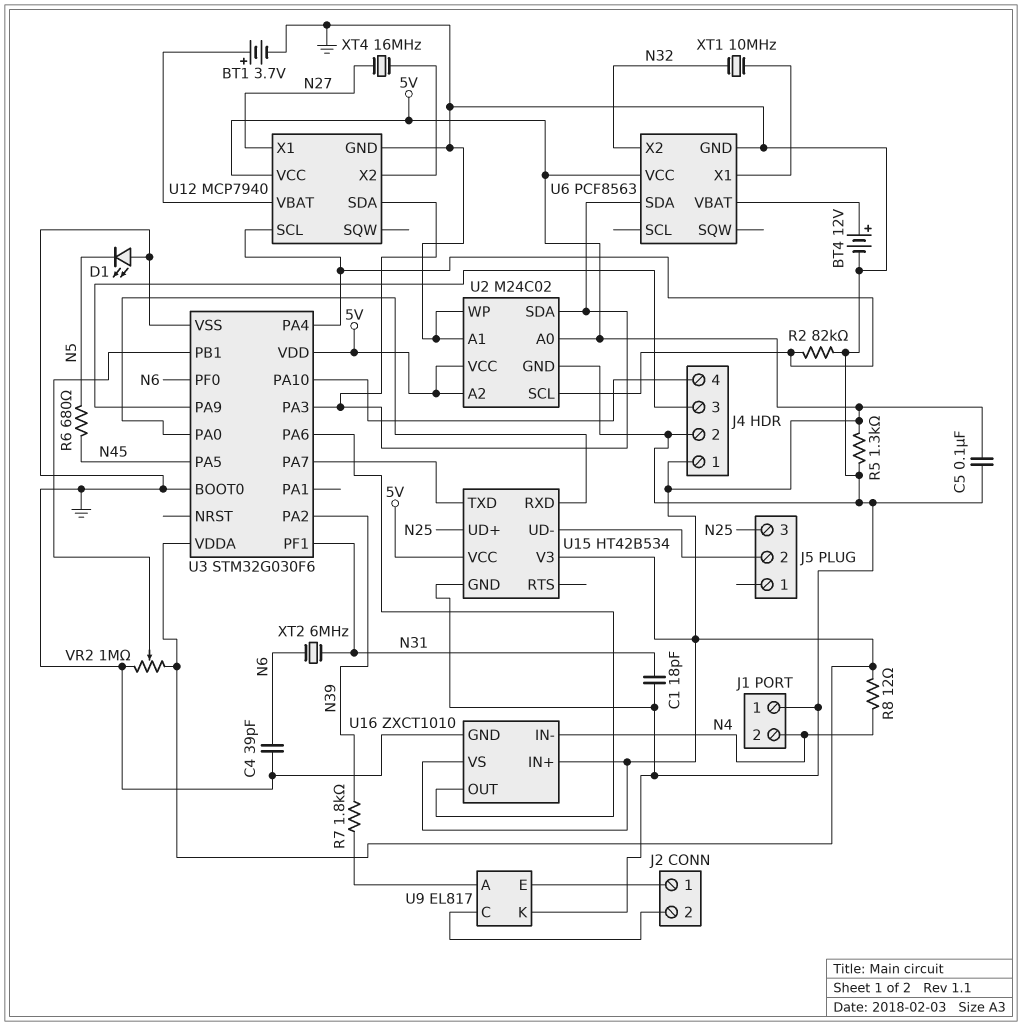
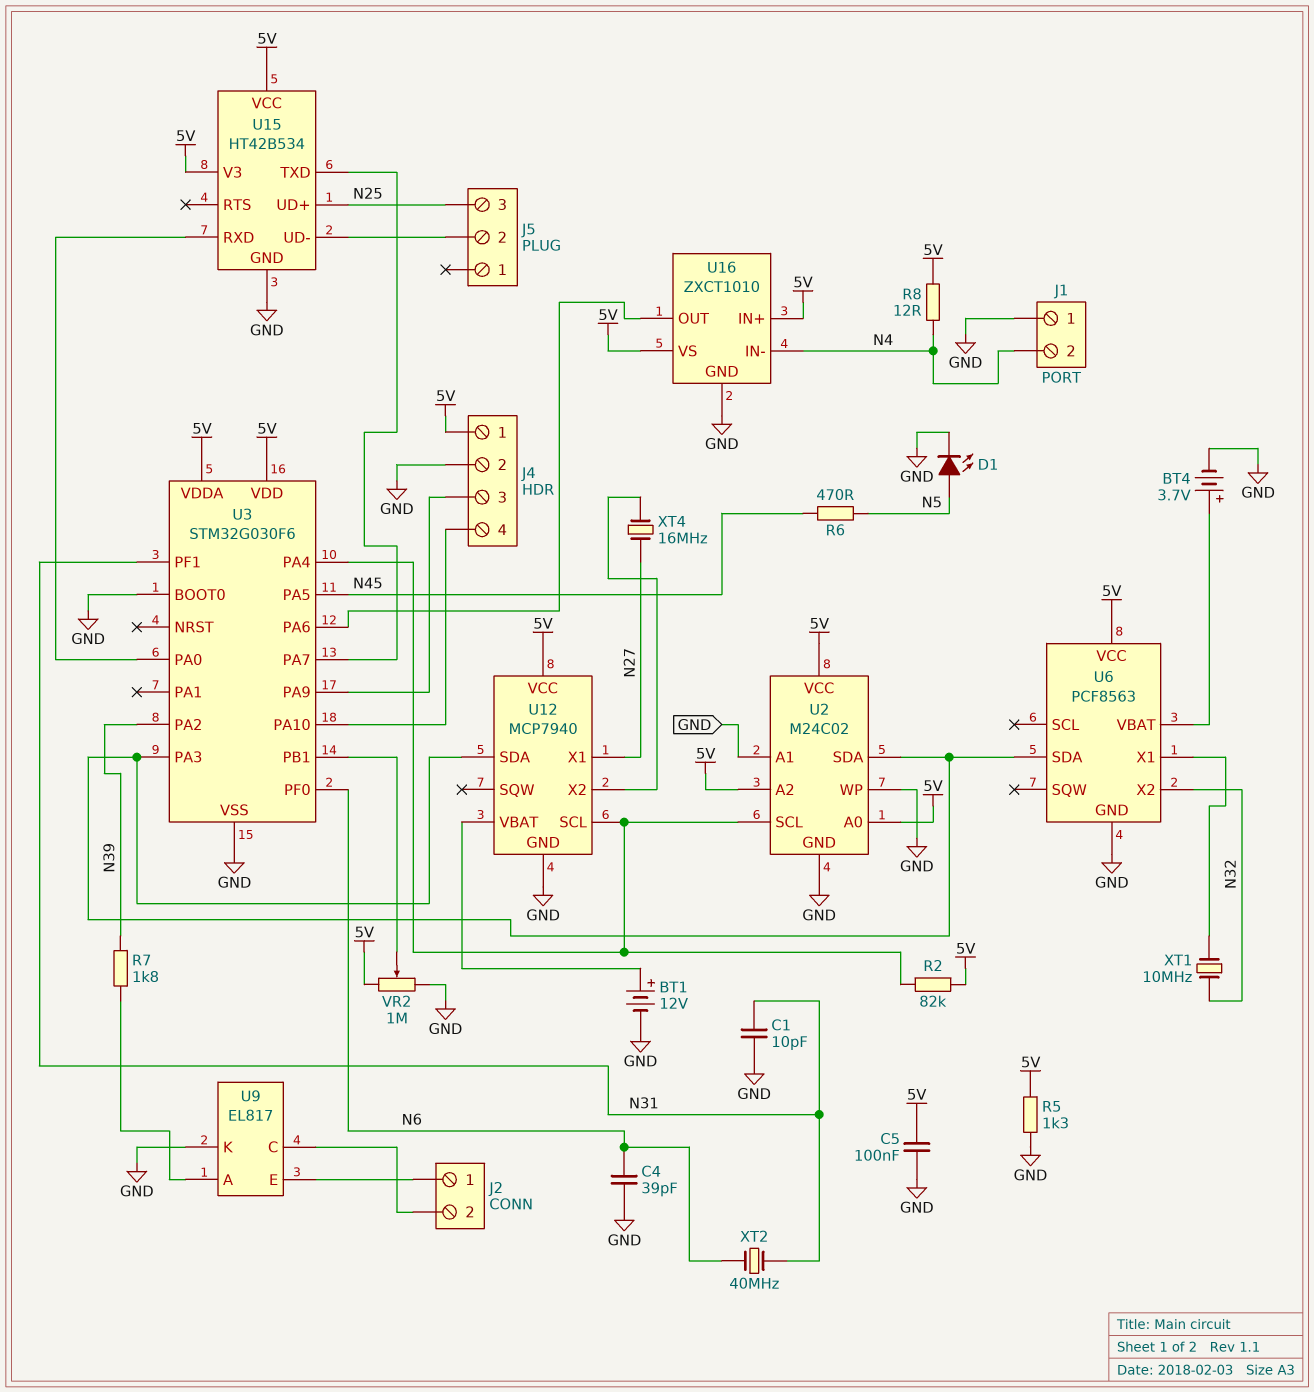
BT1: 3.7V (plus U12/VBAT, minus GND) -> 12V (plus U12/VBAT, minus GND)
BT4: 12V (plus U6/VBAT, minus GND) -> 3.7V (plus U6/VBAT, minus GND)
C1: 18pF (GND, N31) -> 10pF (GND, N31)
D1: LED (A GND, K N5) -> LED (A N5, K GND)
R2: 82k (GND, U2/SCL) -> 82k (5V, U2/SCL)
R6: 680 (N5, N45) -> 470 (N5, N45)
XT2: 6MHz (N6, N31) -> 40MHz (N6, N31)

